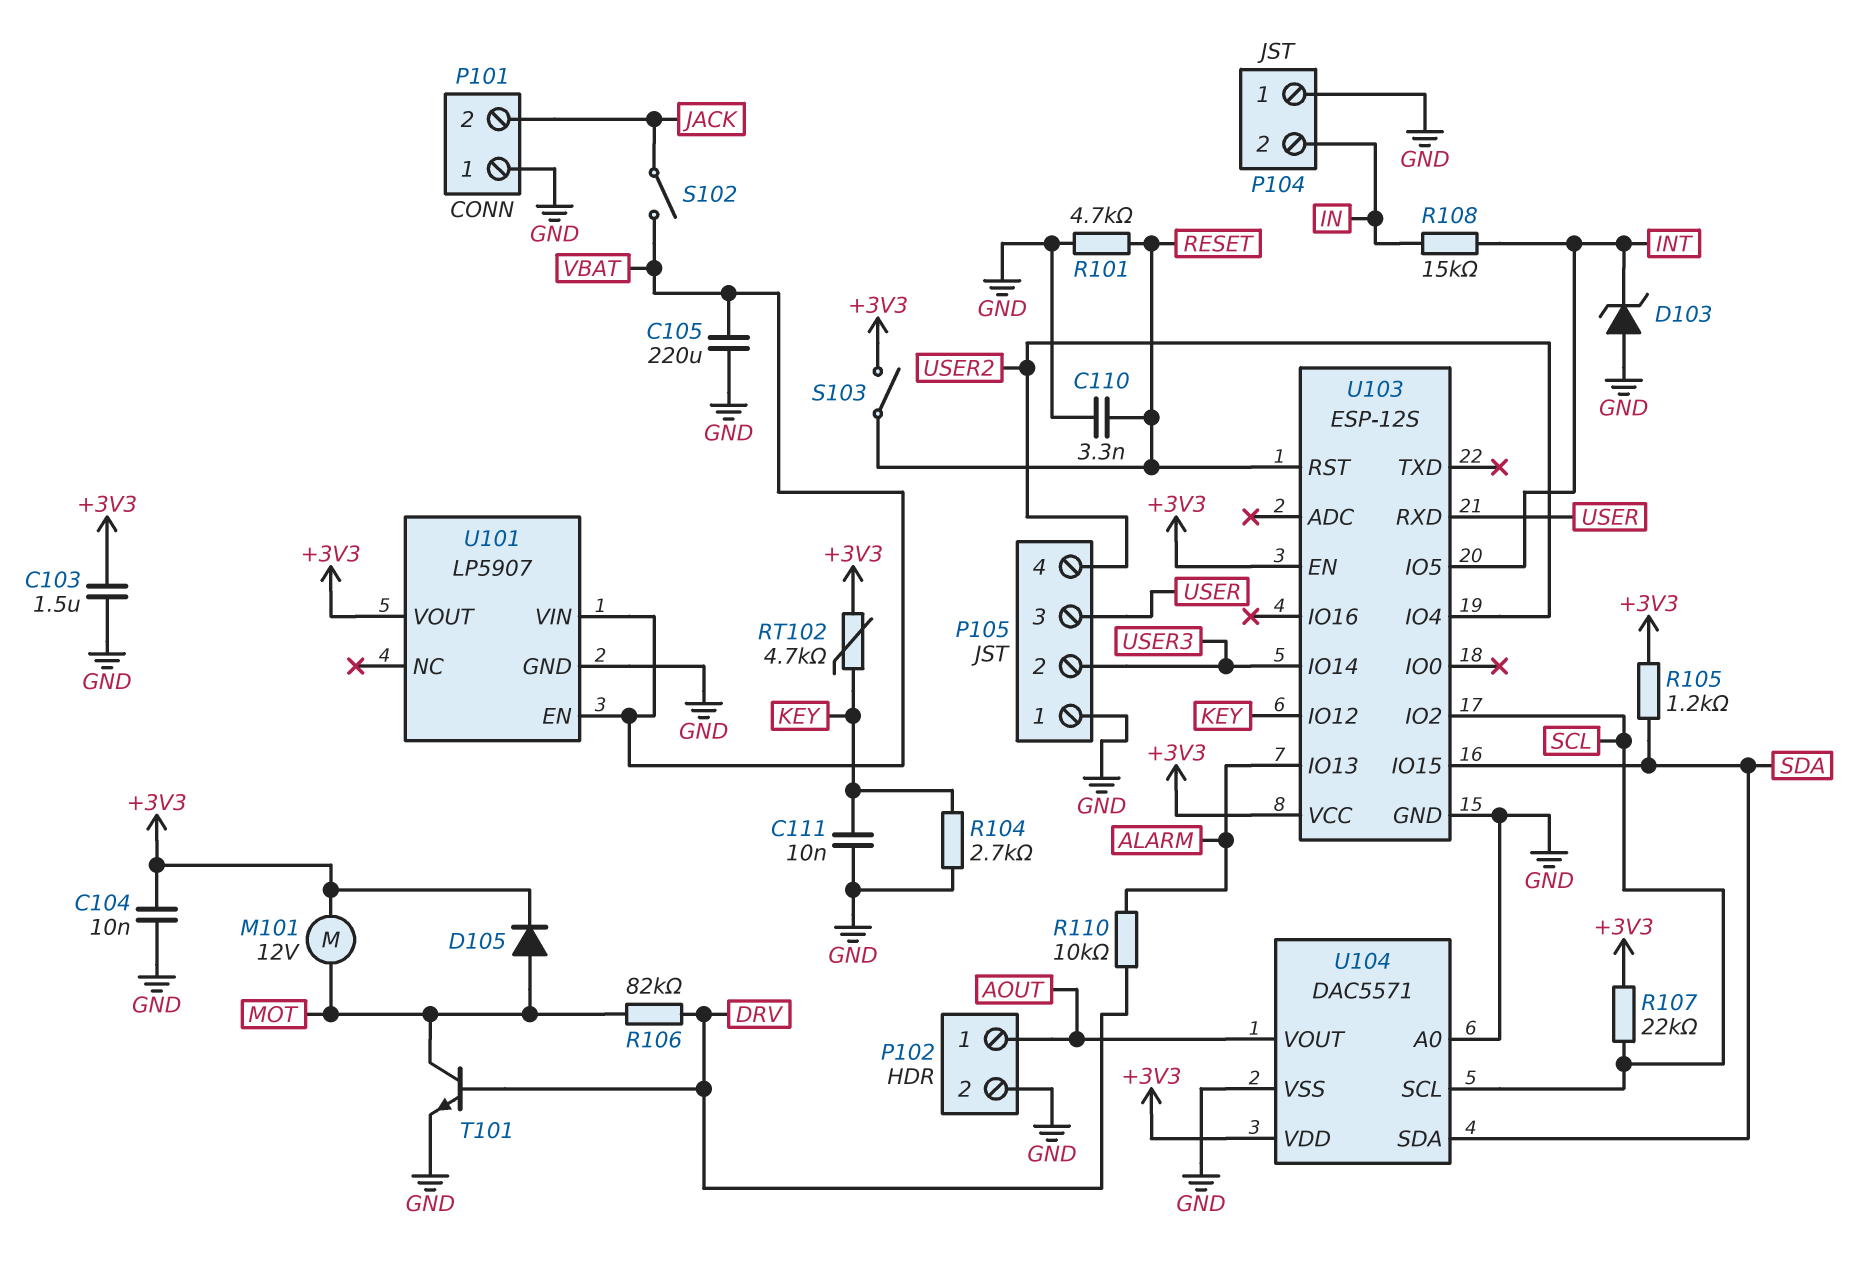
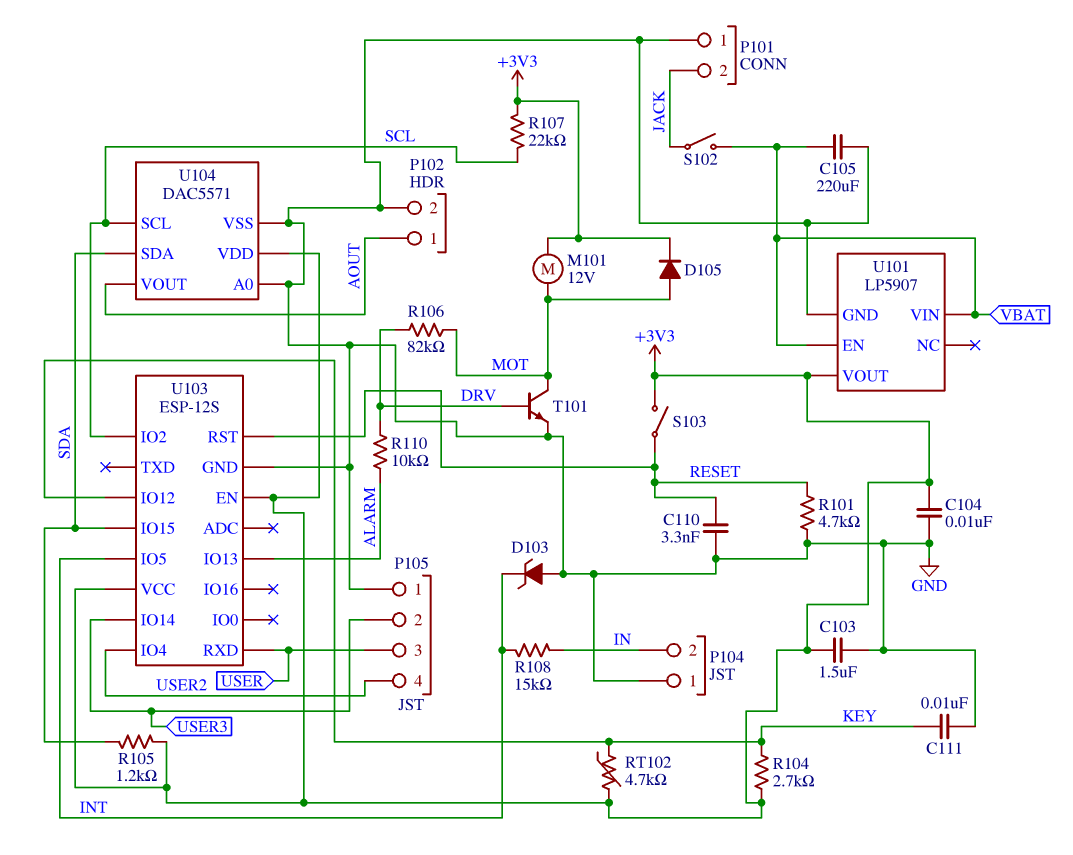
R104: 2.7k (GND, KEY) -> 2.7k (+3V3, KEY)

